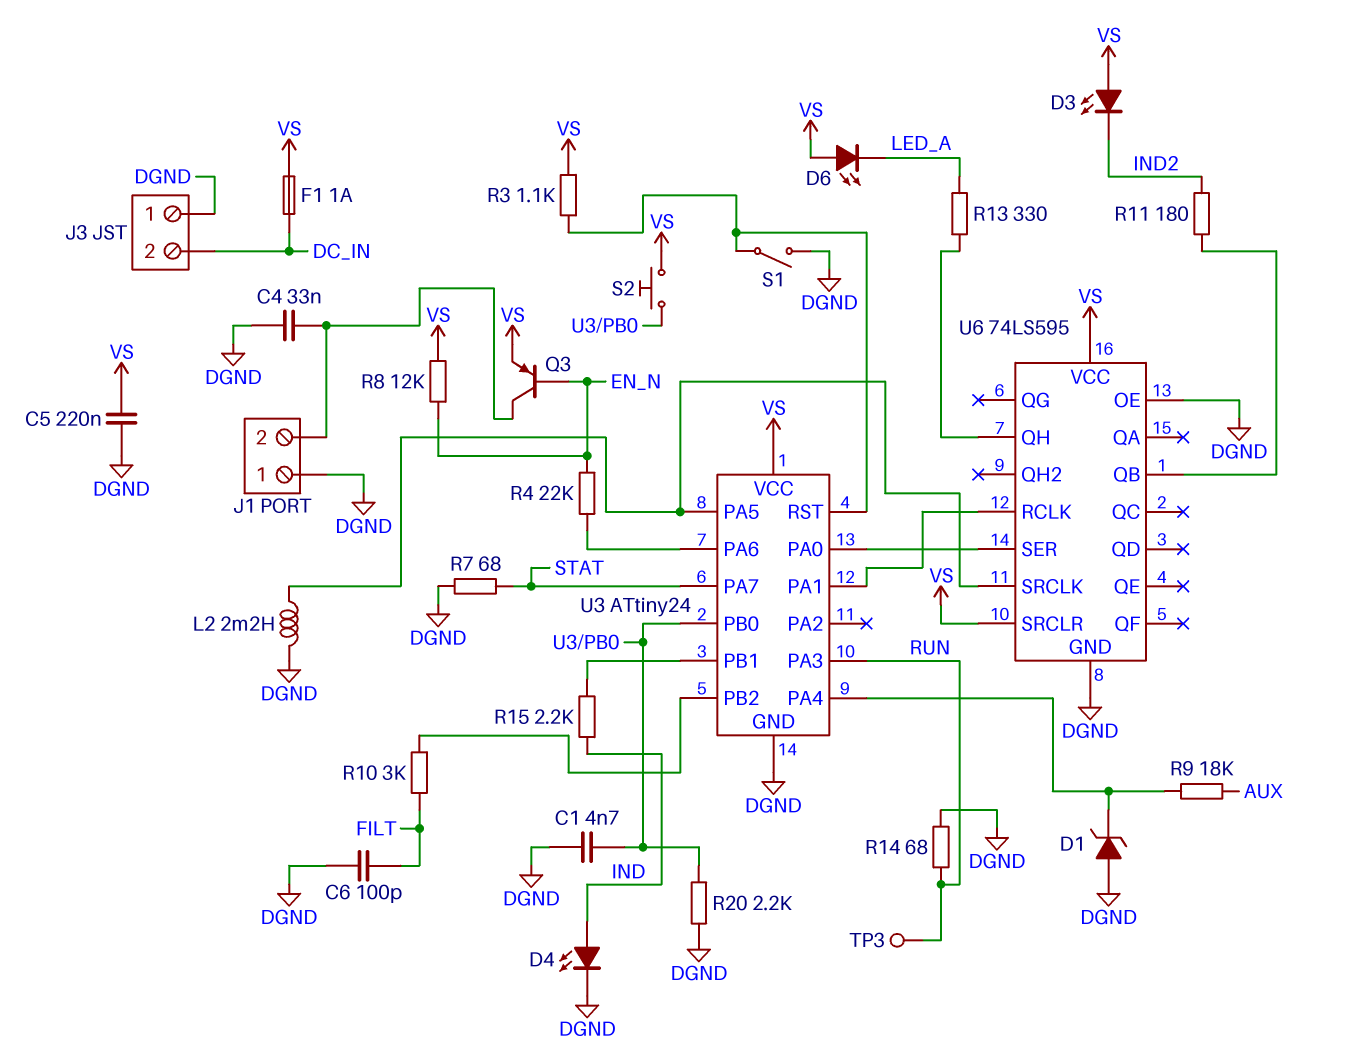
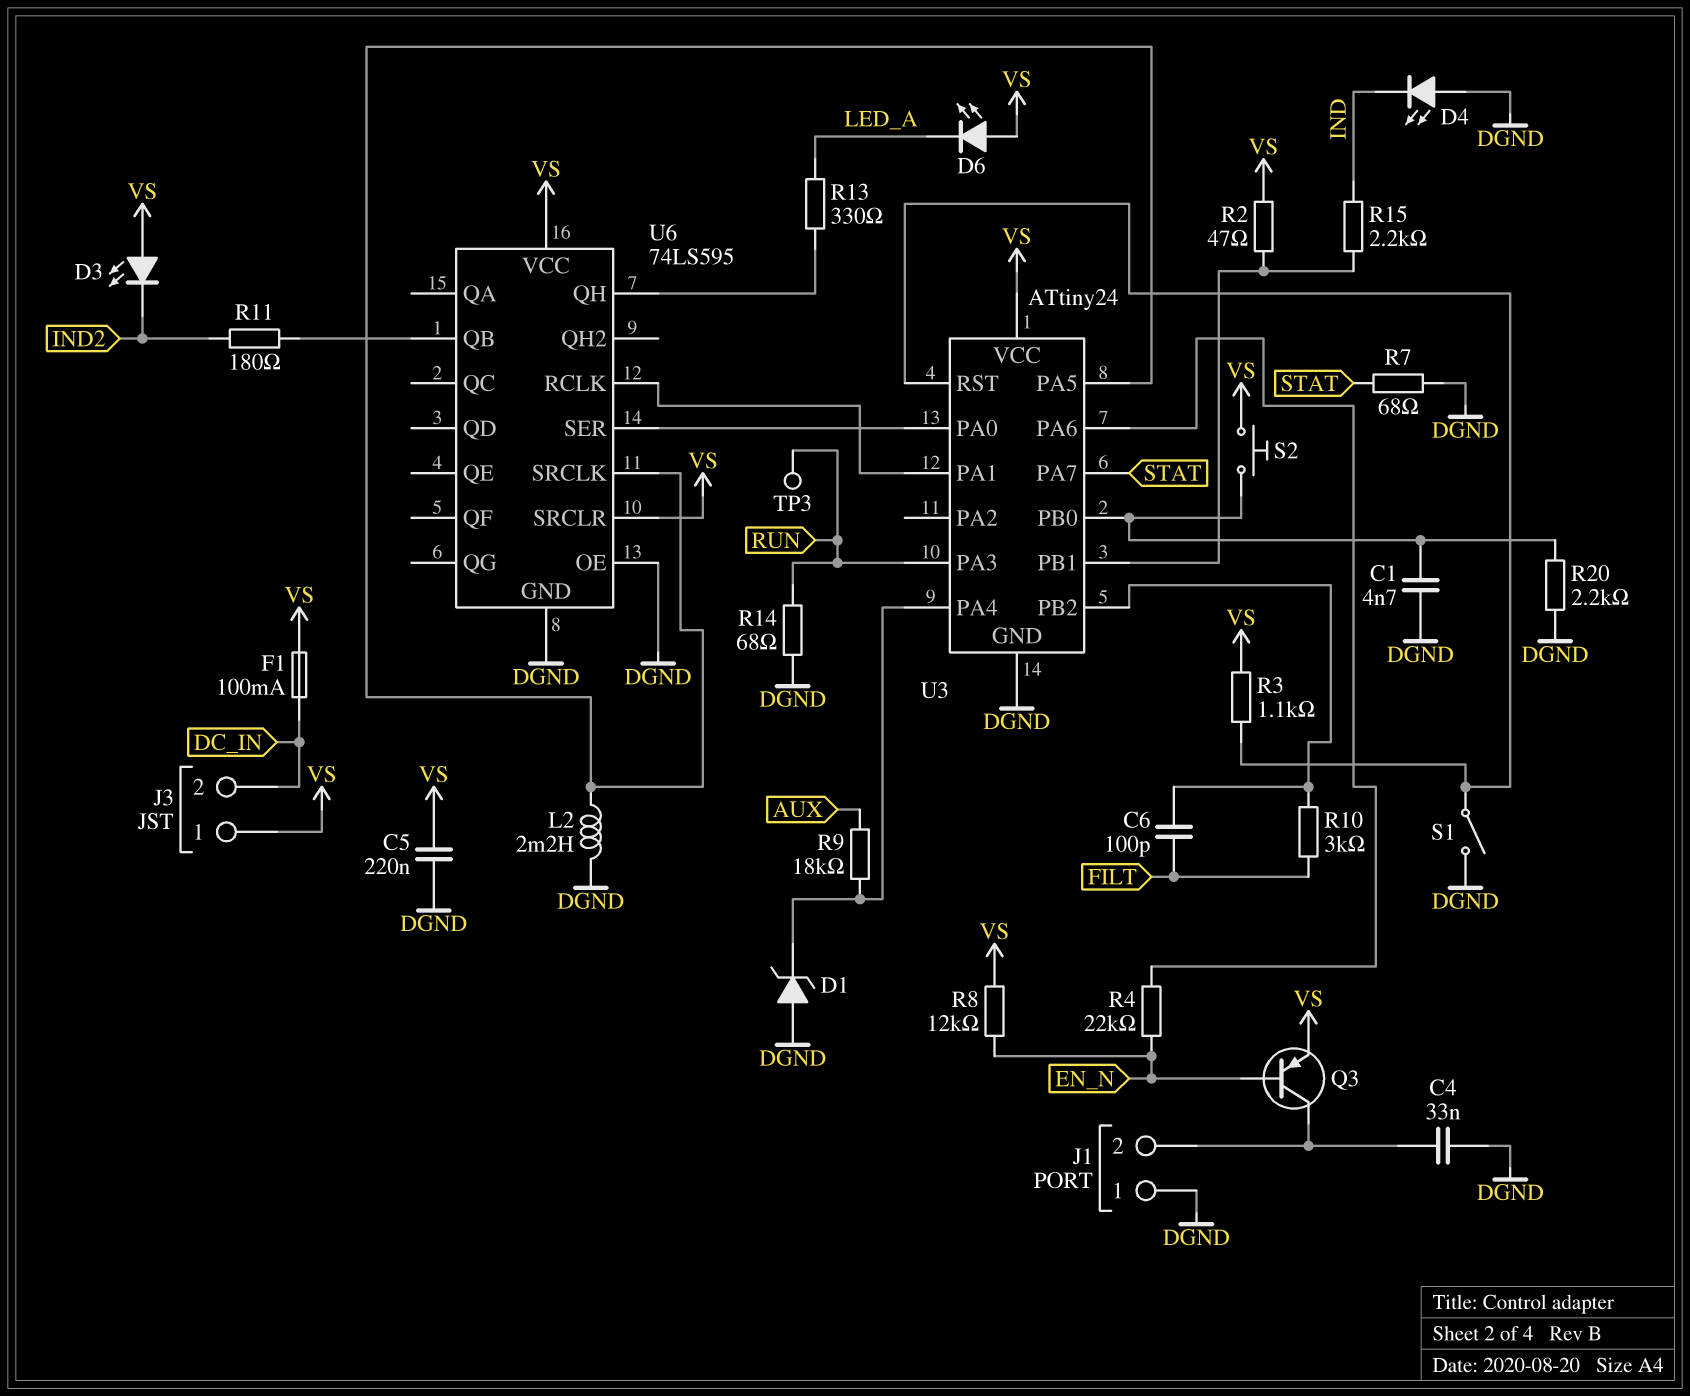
C6: 100pF (DGND, FILT) -> 100pF (FILT, U3/PB2)
D4: LED (A IND, K DGND) -> LED (A DGND, K IND)
F1: 1A (DC_IN, VS) -> 100mA (DC_IN, VS)
J3 pin 1: DGND -> VS
R2: none -> 47 (U3/PB1, VS)

